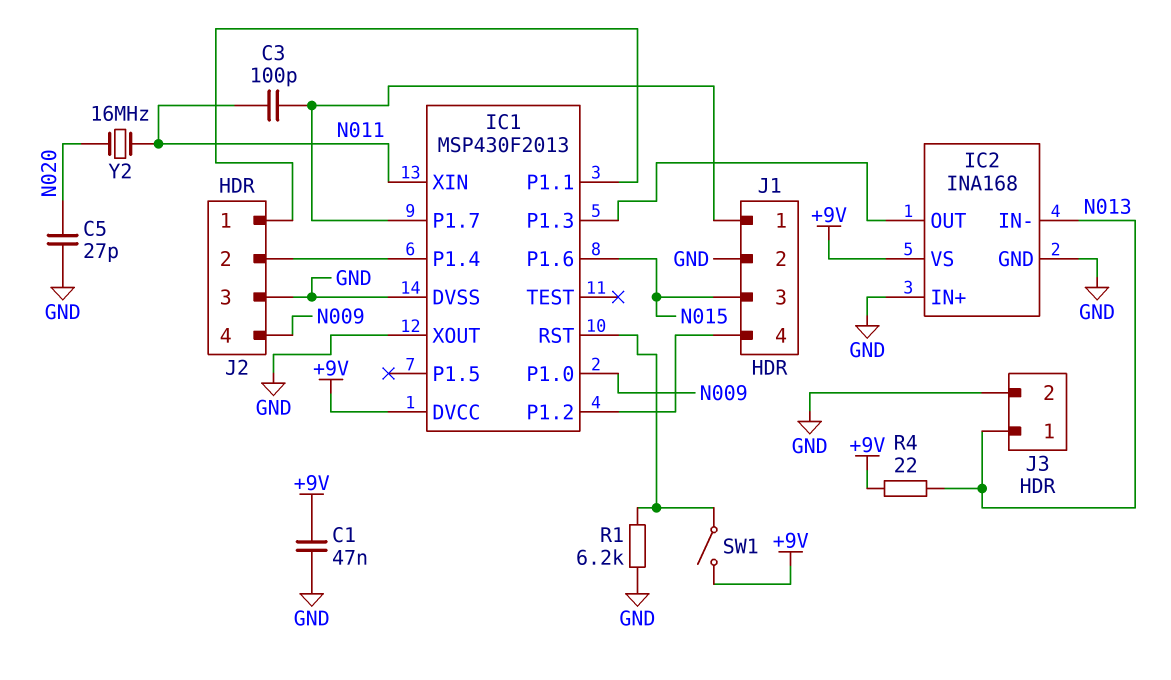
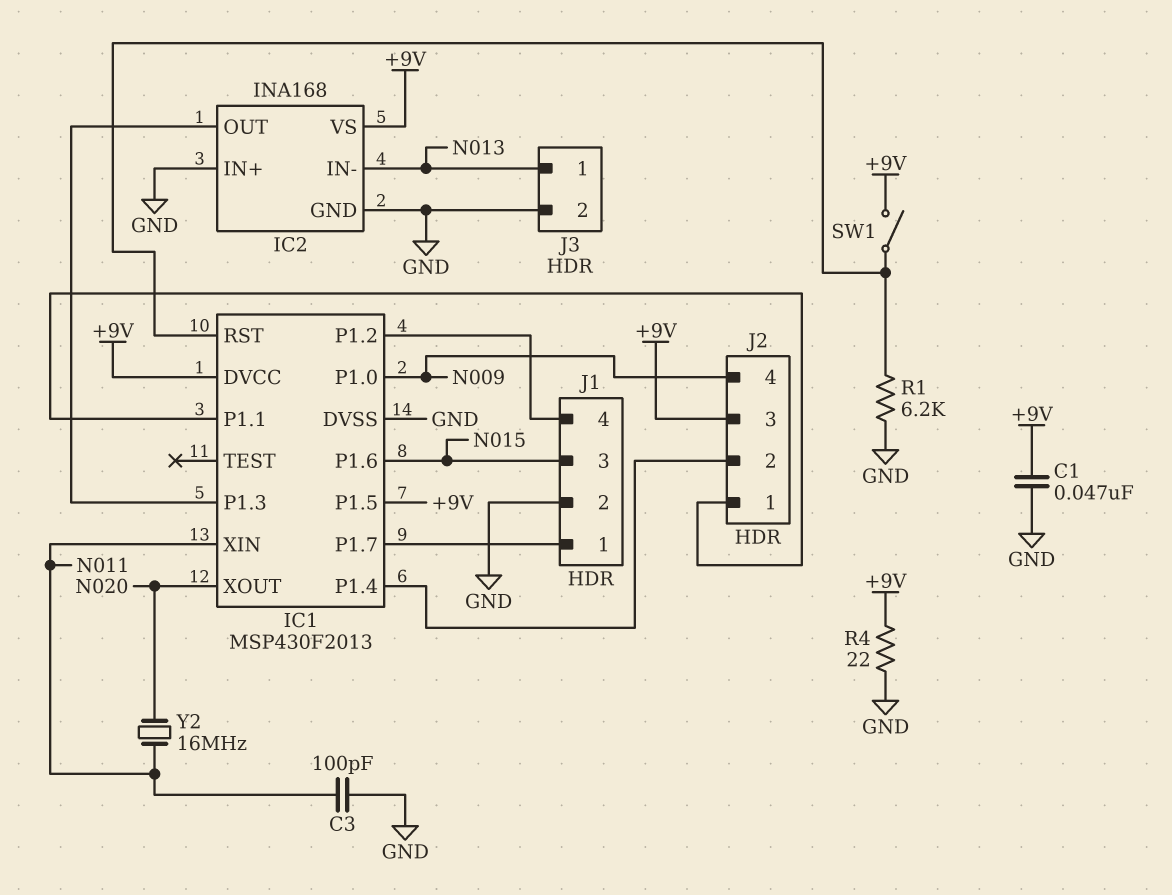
C3: 100pF (IC1/P1.7, N011) -> 100pF (GND, N011)
C5: 27pF (GND, N020) -> none
IC1 pin P1.5: none -> +9V
IC1 pin XOUT: GND -> N020
J2 pin 3: GND -> +9V
R4: 22 (+9V, N013) -> 22 (+9V, GND)

